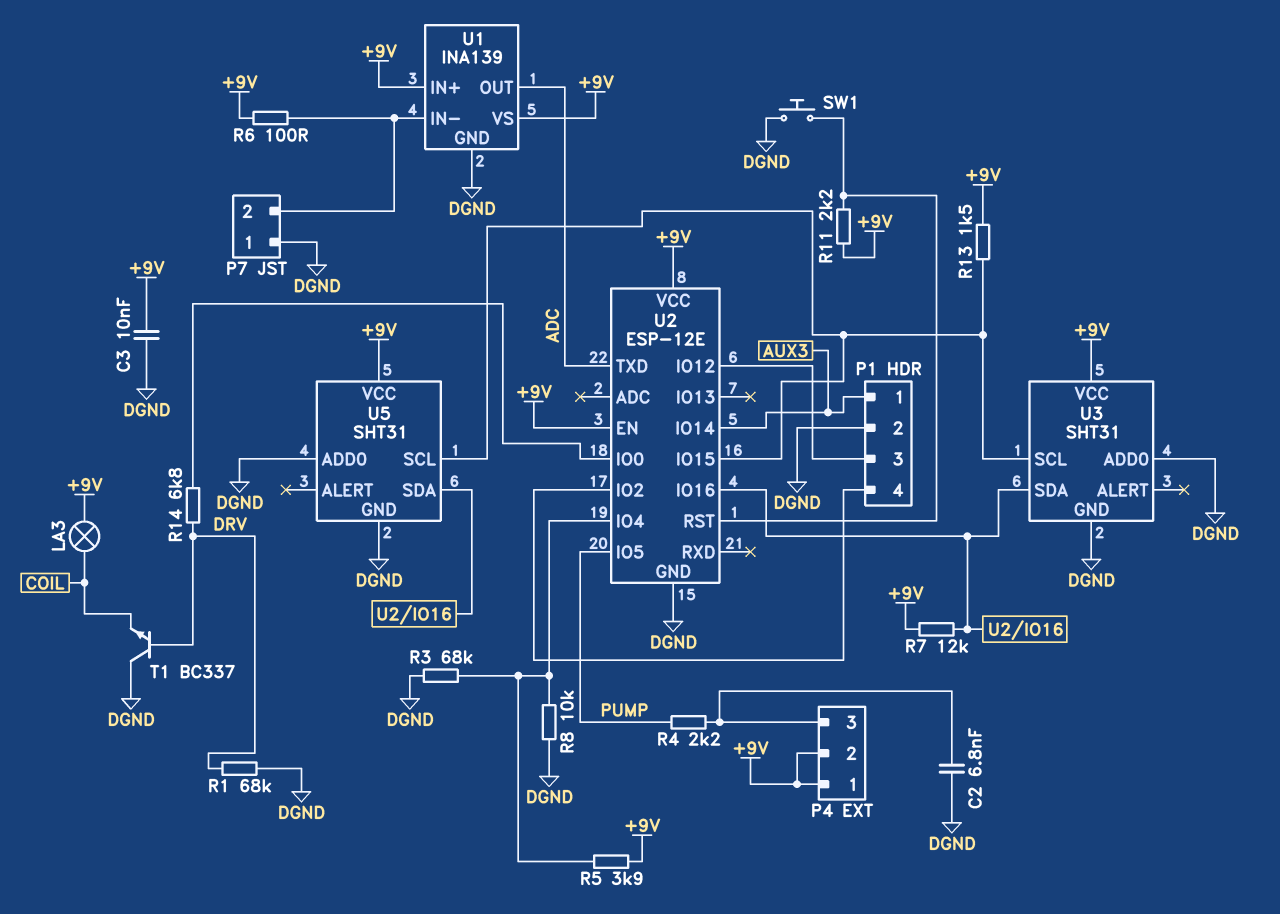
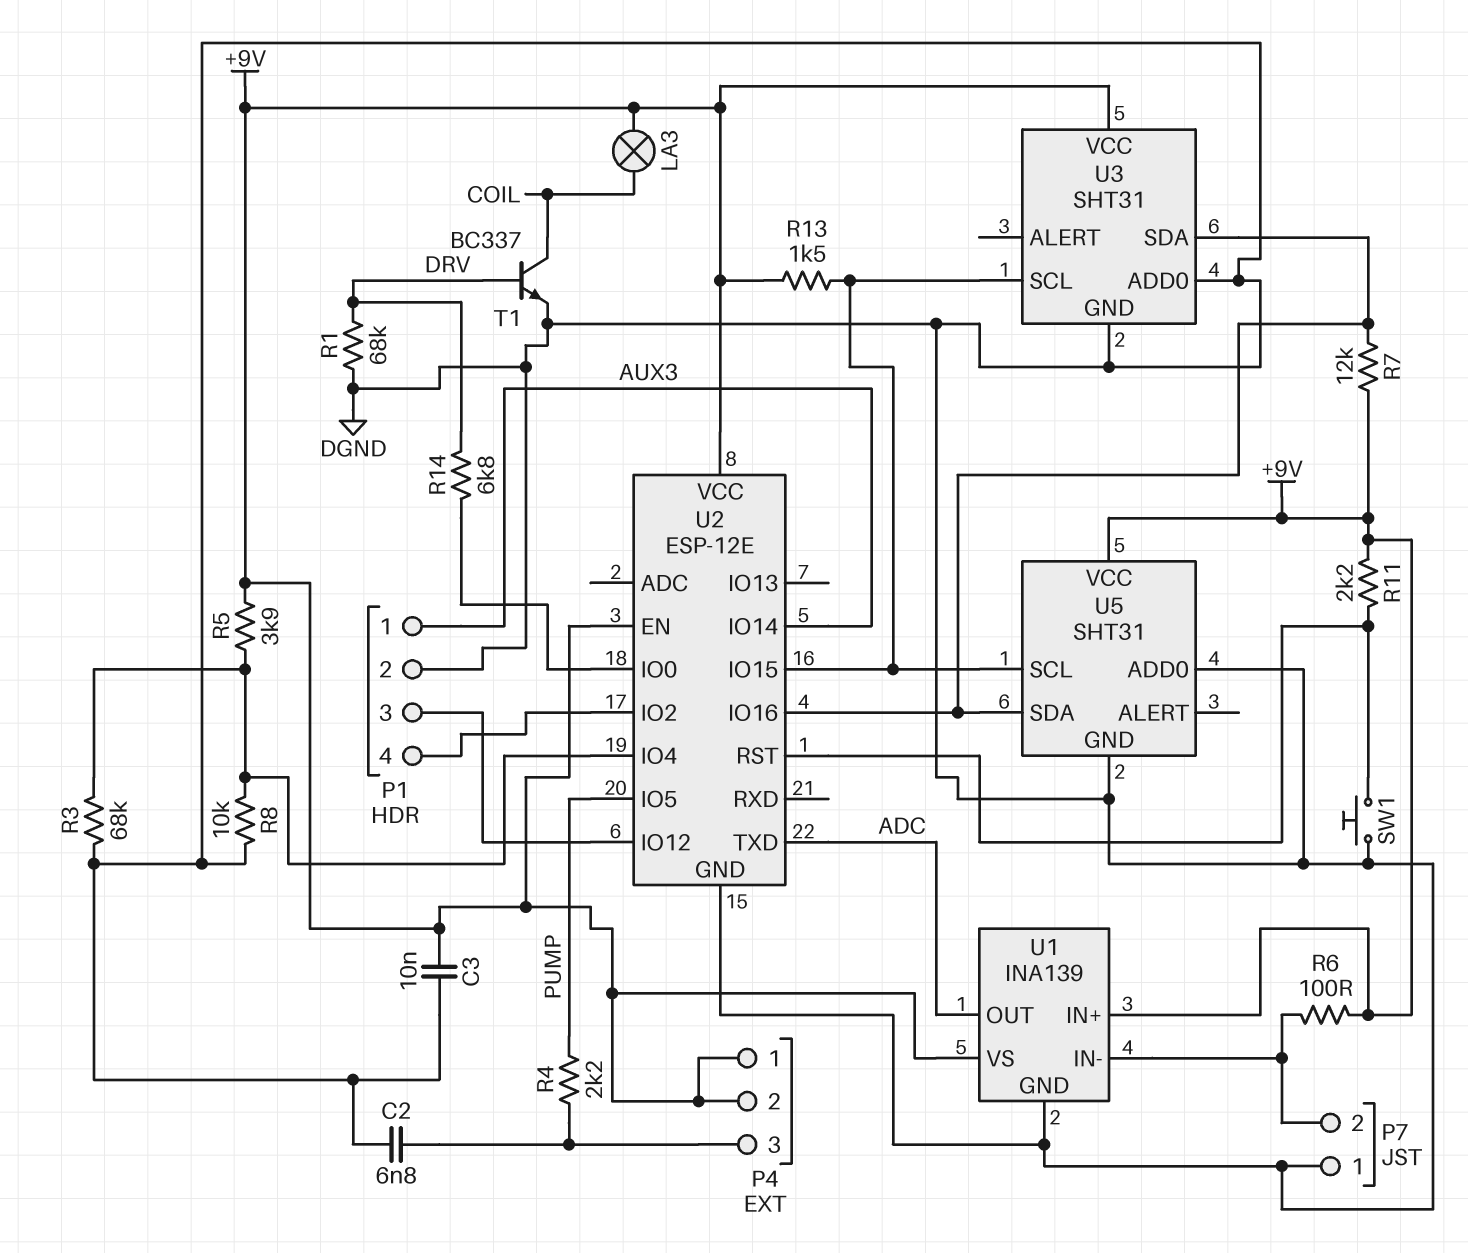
T1: NPN BC337 (B DRV, C DGND, E COIL) -> NPN BC337 (B DRV, C COIL, E DGND)

